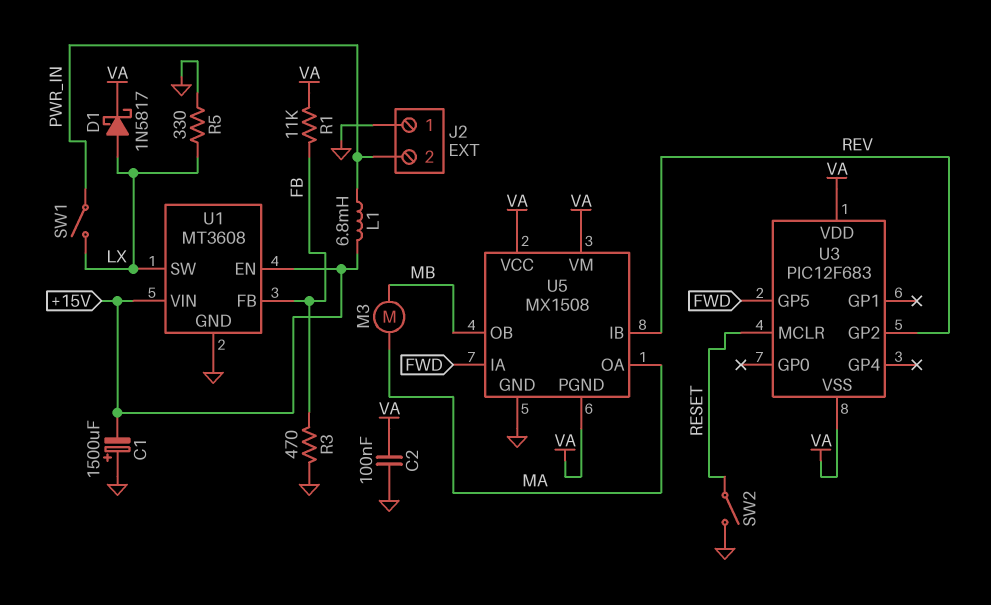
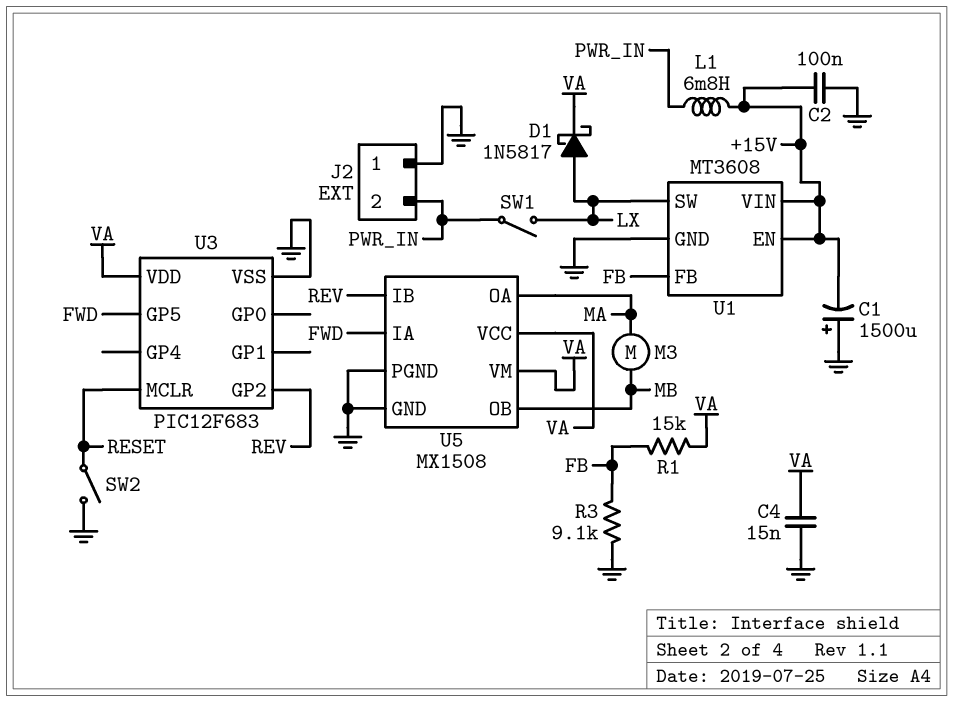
C2: 100nF (GND, VA) -> 100nF (+15V, GND)
C4: none -> 15nF (GND, VA)
R1: 11k (FB, VA) -> 15k (FB, VA)
R3: 470 (FB, GND) -> 9.1k (FB, GND)
R5: 330 (GND, LX) -> none
U3 pin VSS: VA -> GND
U5 pin PGND: VA -> GND

